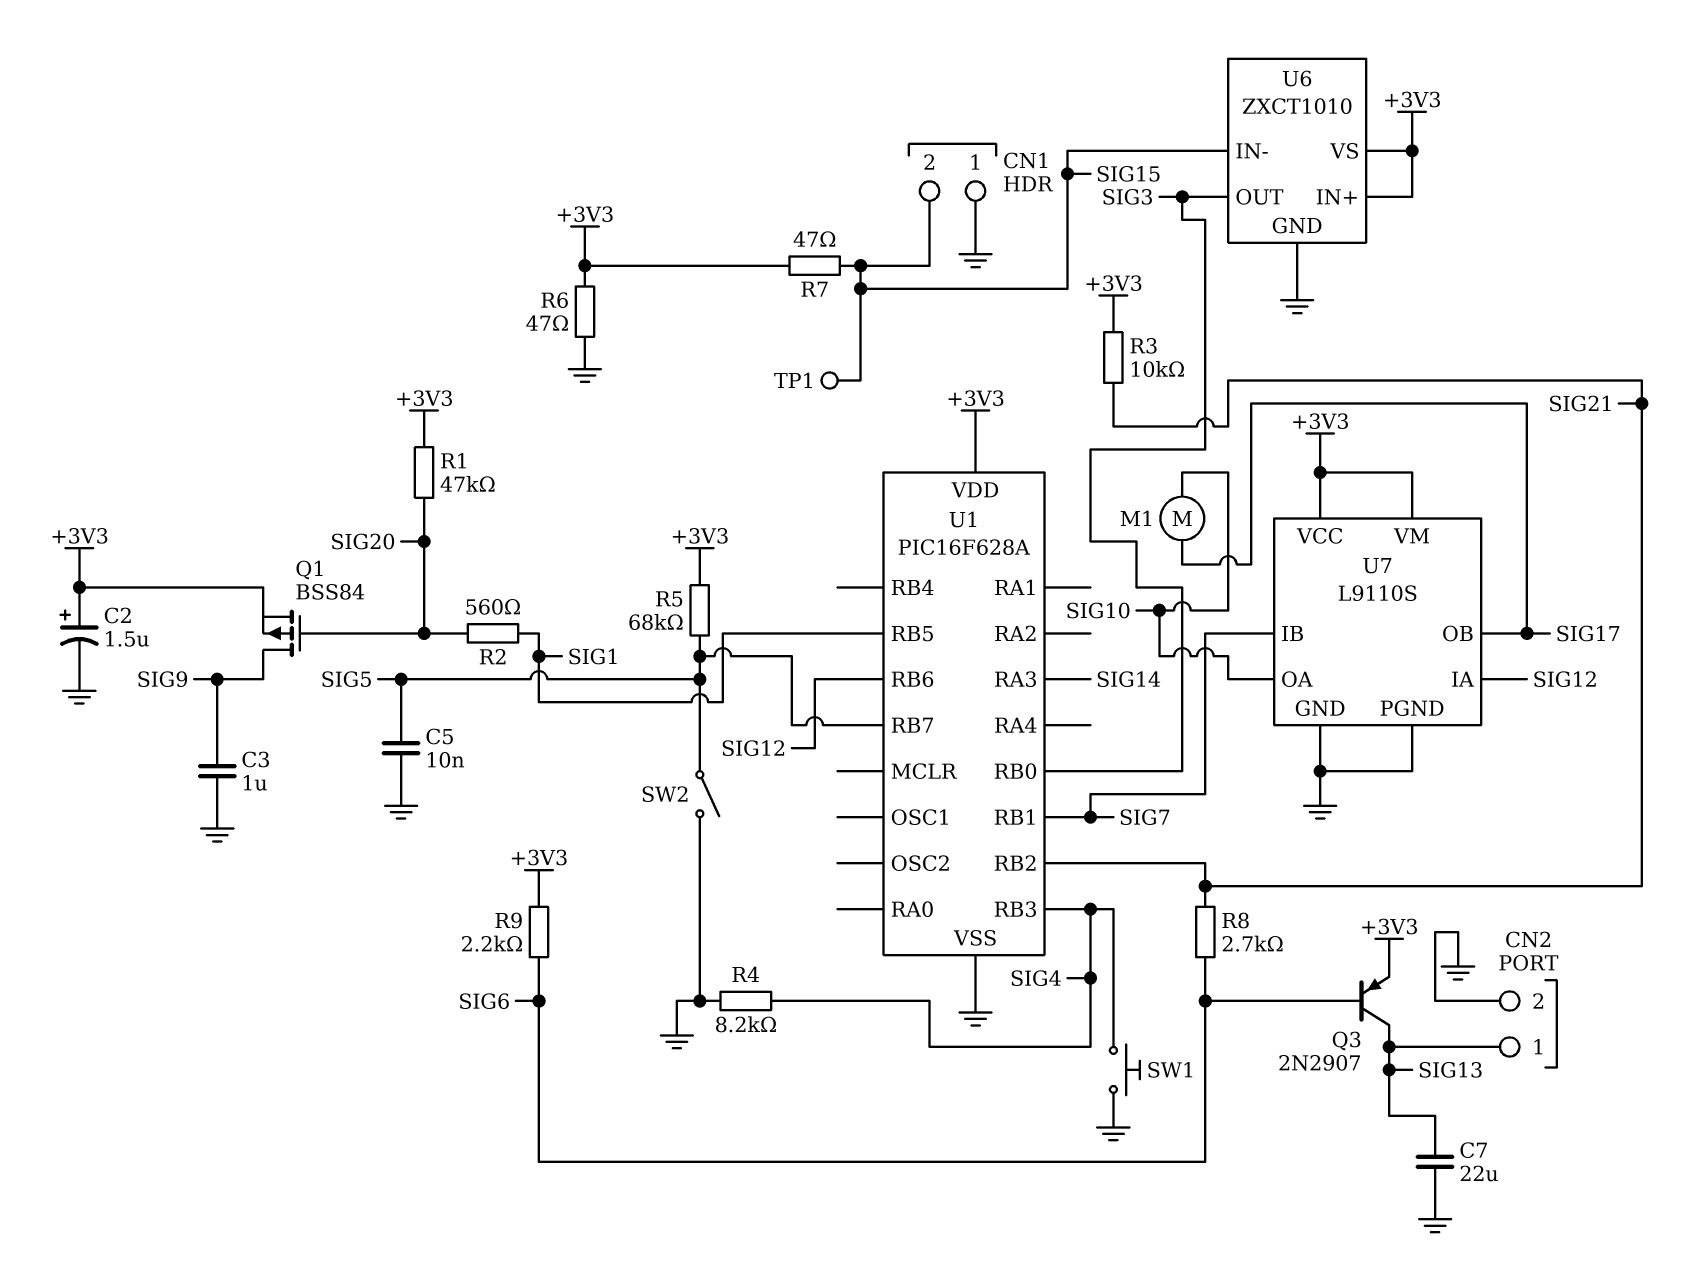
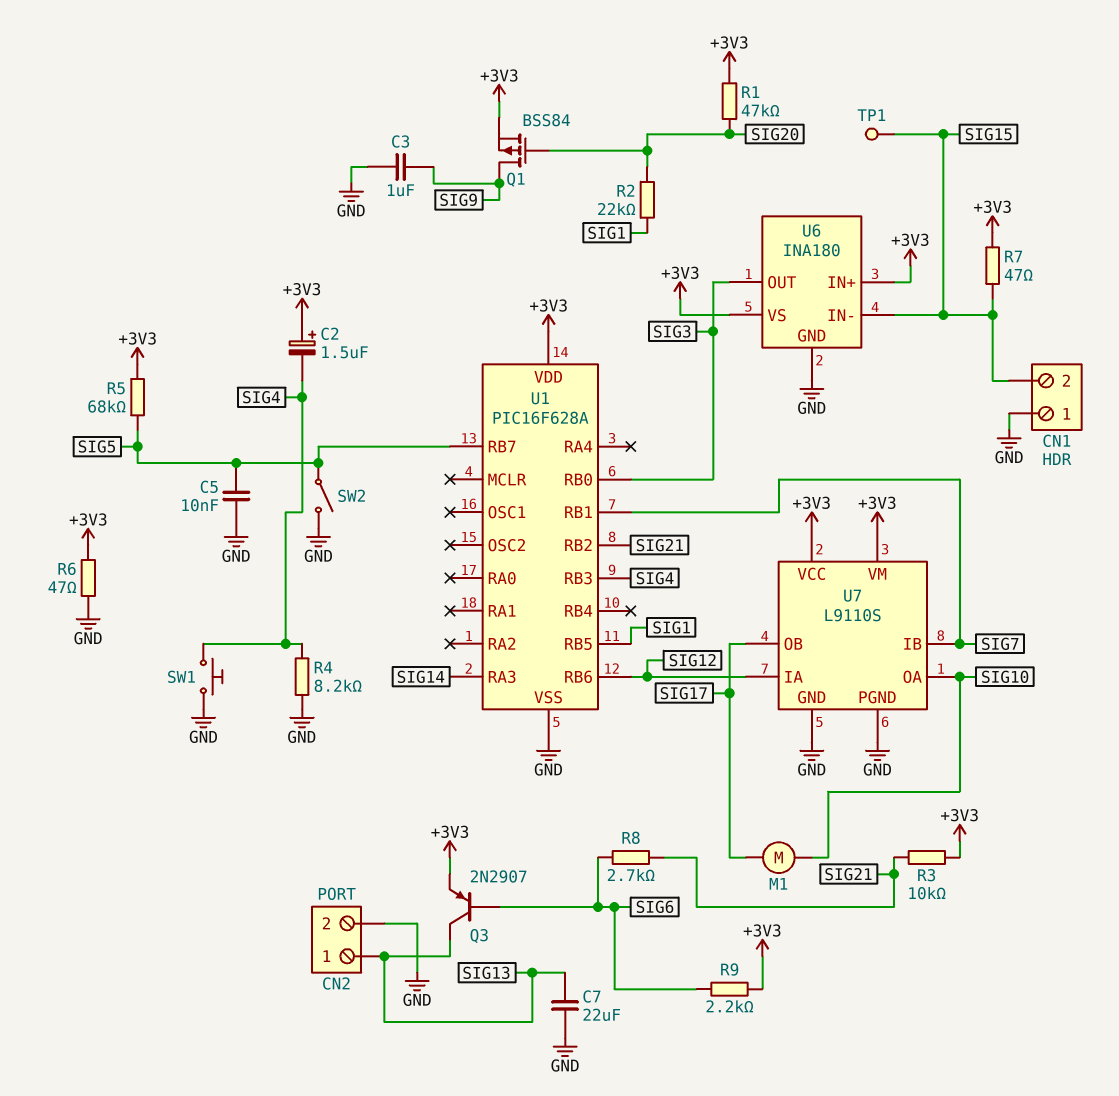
C2: 1.5uF (plus +3V3, minus GND) -> 1.5uF (plus +3V3, minus SIG4)
R2: 560 (SIG1, SIG20) -> 22k (SIG1, SIG20)
U6: ZXCT1010 -> INA180

